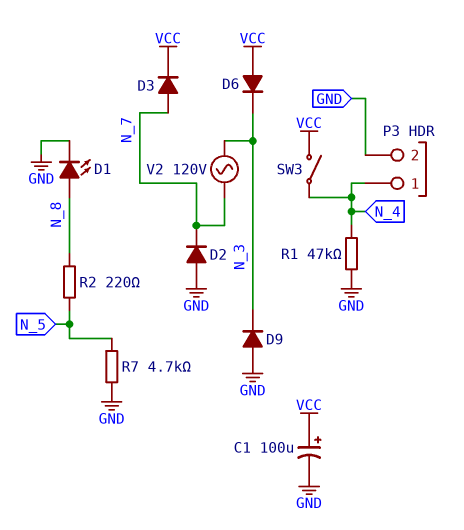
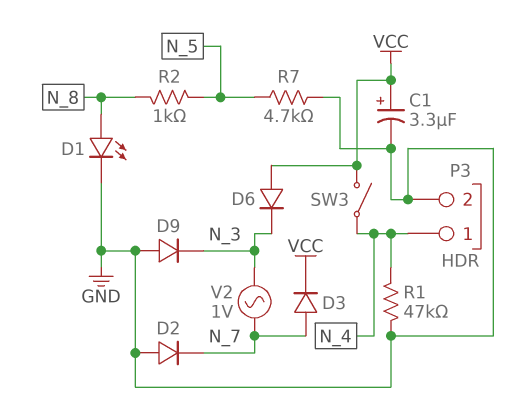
C1: 100uF (plus VCC, minus GND) -> 3.3uF (plus VCC, minus GND)
R2: 220 (N_5, N_8) -> 1k (N_5, N_8)
V2: AC 120V (N_3, N_7) -> AC 1V (N_3, N_7)

